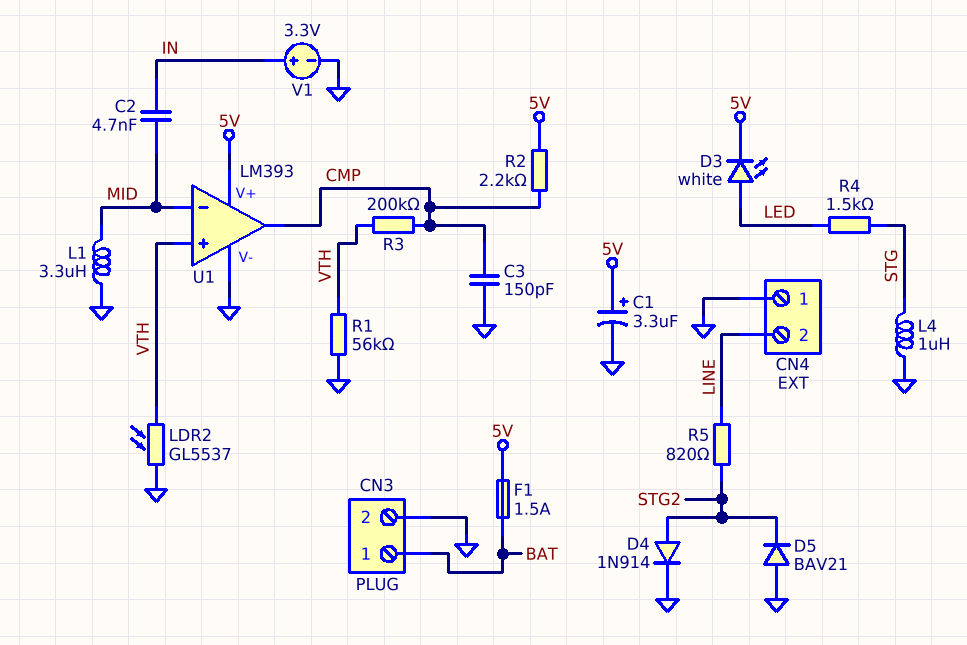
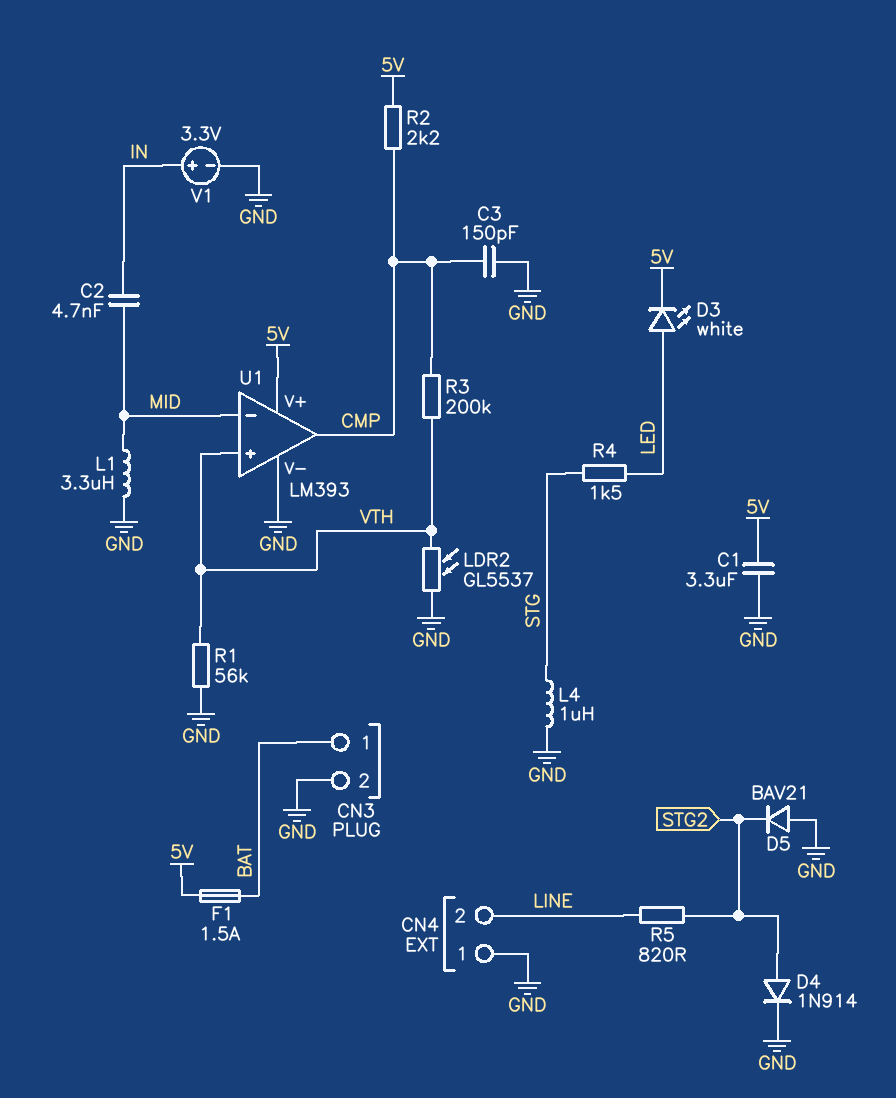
C1: 3.3uF (plus 5V, minus GND) -> 3.3uF (5V, GND)

